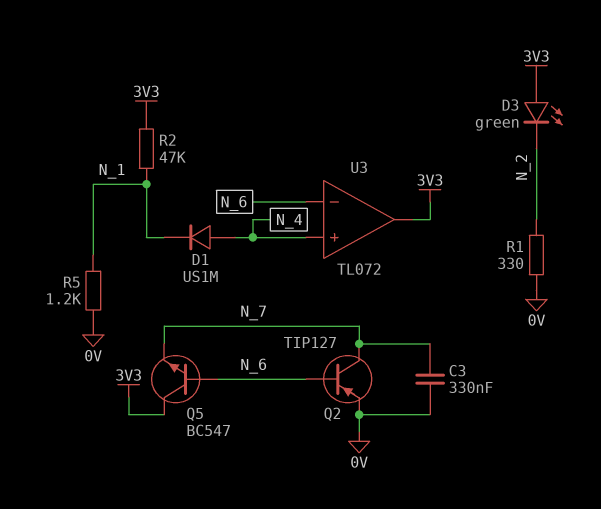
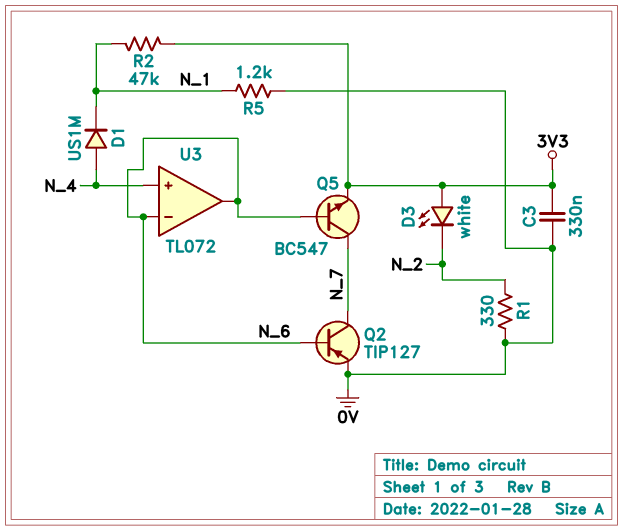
C3: 330nF (0V, N_7) -> 330nF (0V, 3V3)
D3: LED green (A 3V3, K N_2) -> LED white (A 3V3, K N_2)
Q5: NPN BC547 (B N_6, C 3V3, E N_7) -> NPN BC547 (B N_6, C N_7, E 3V3)
U3 pin out: 3V3 -> N_6

